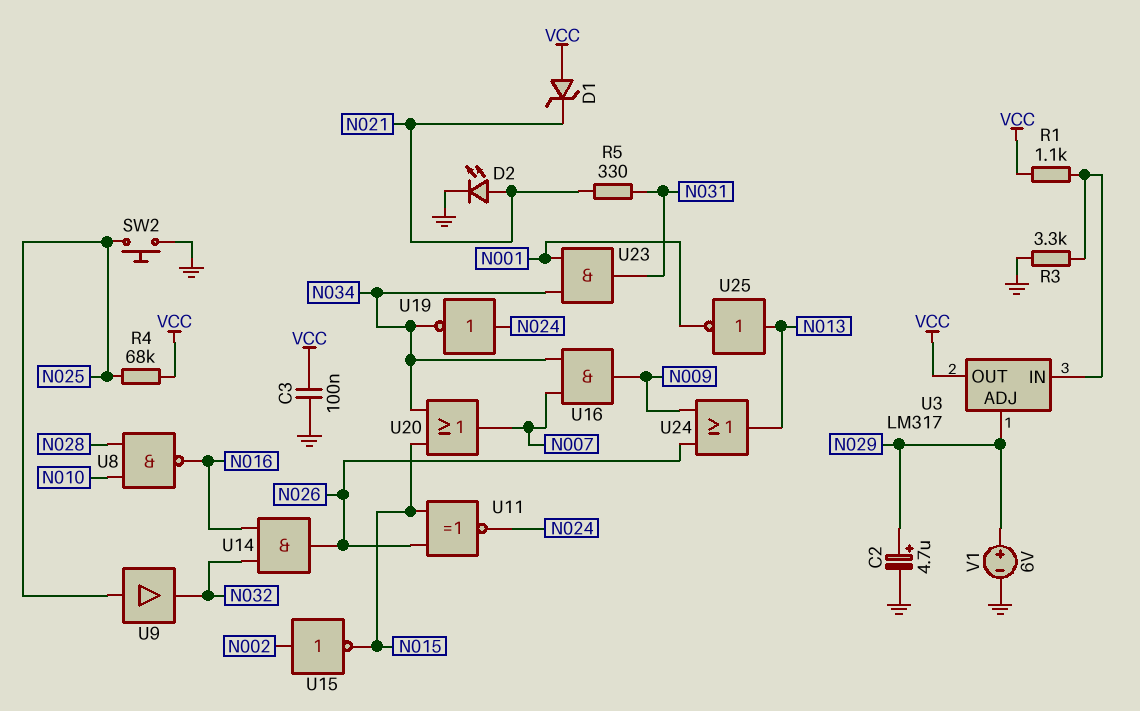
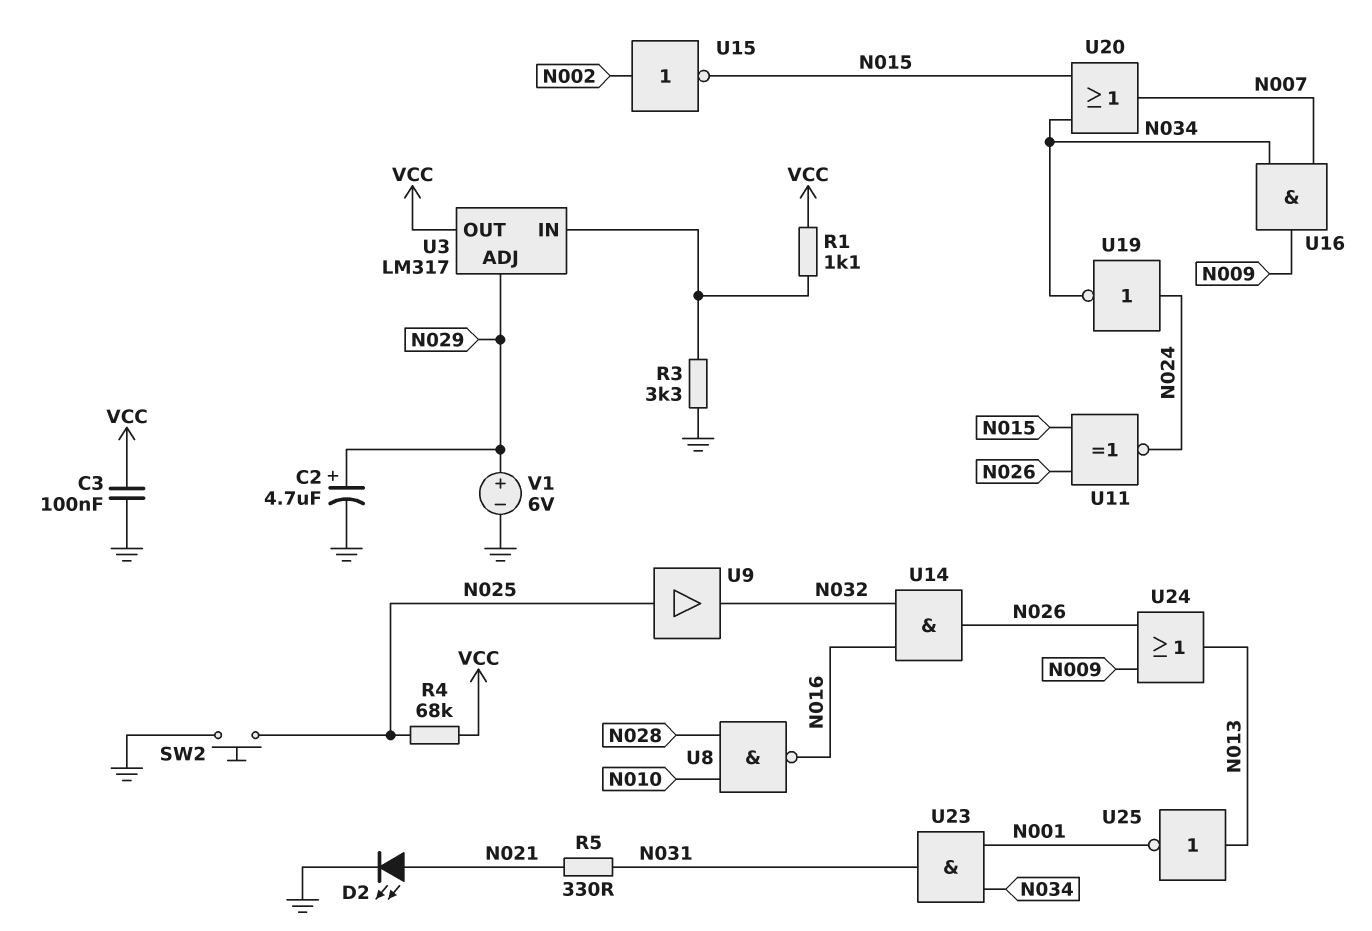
D1: zener (A VCC, K N021) -> none

